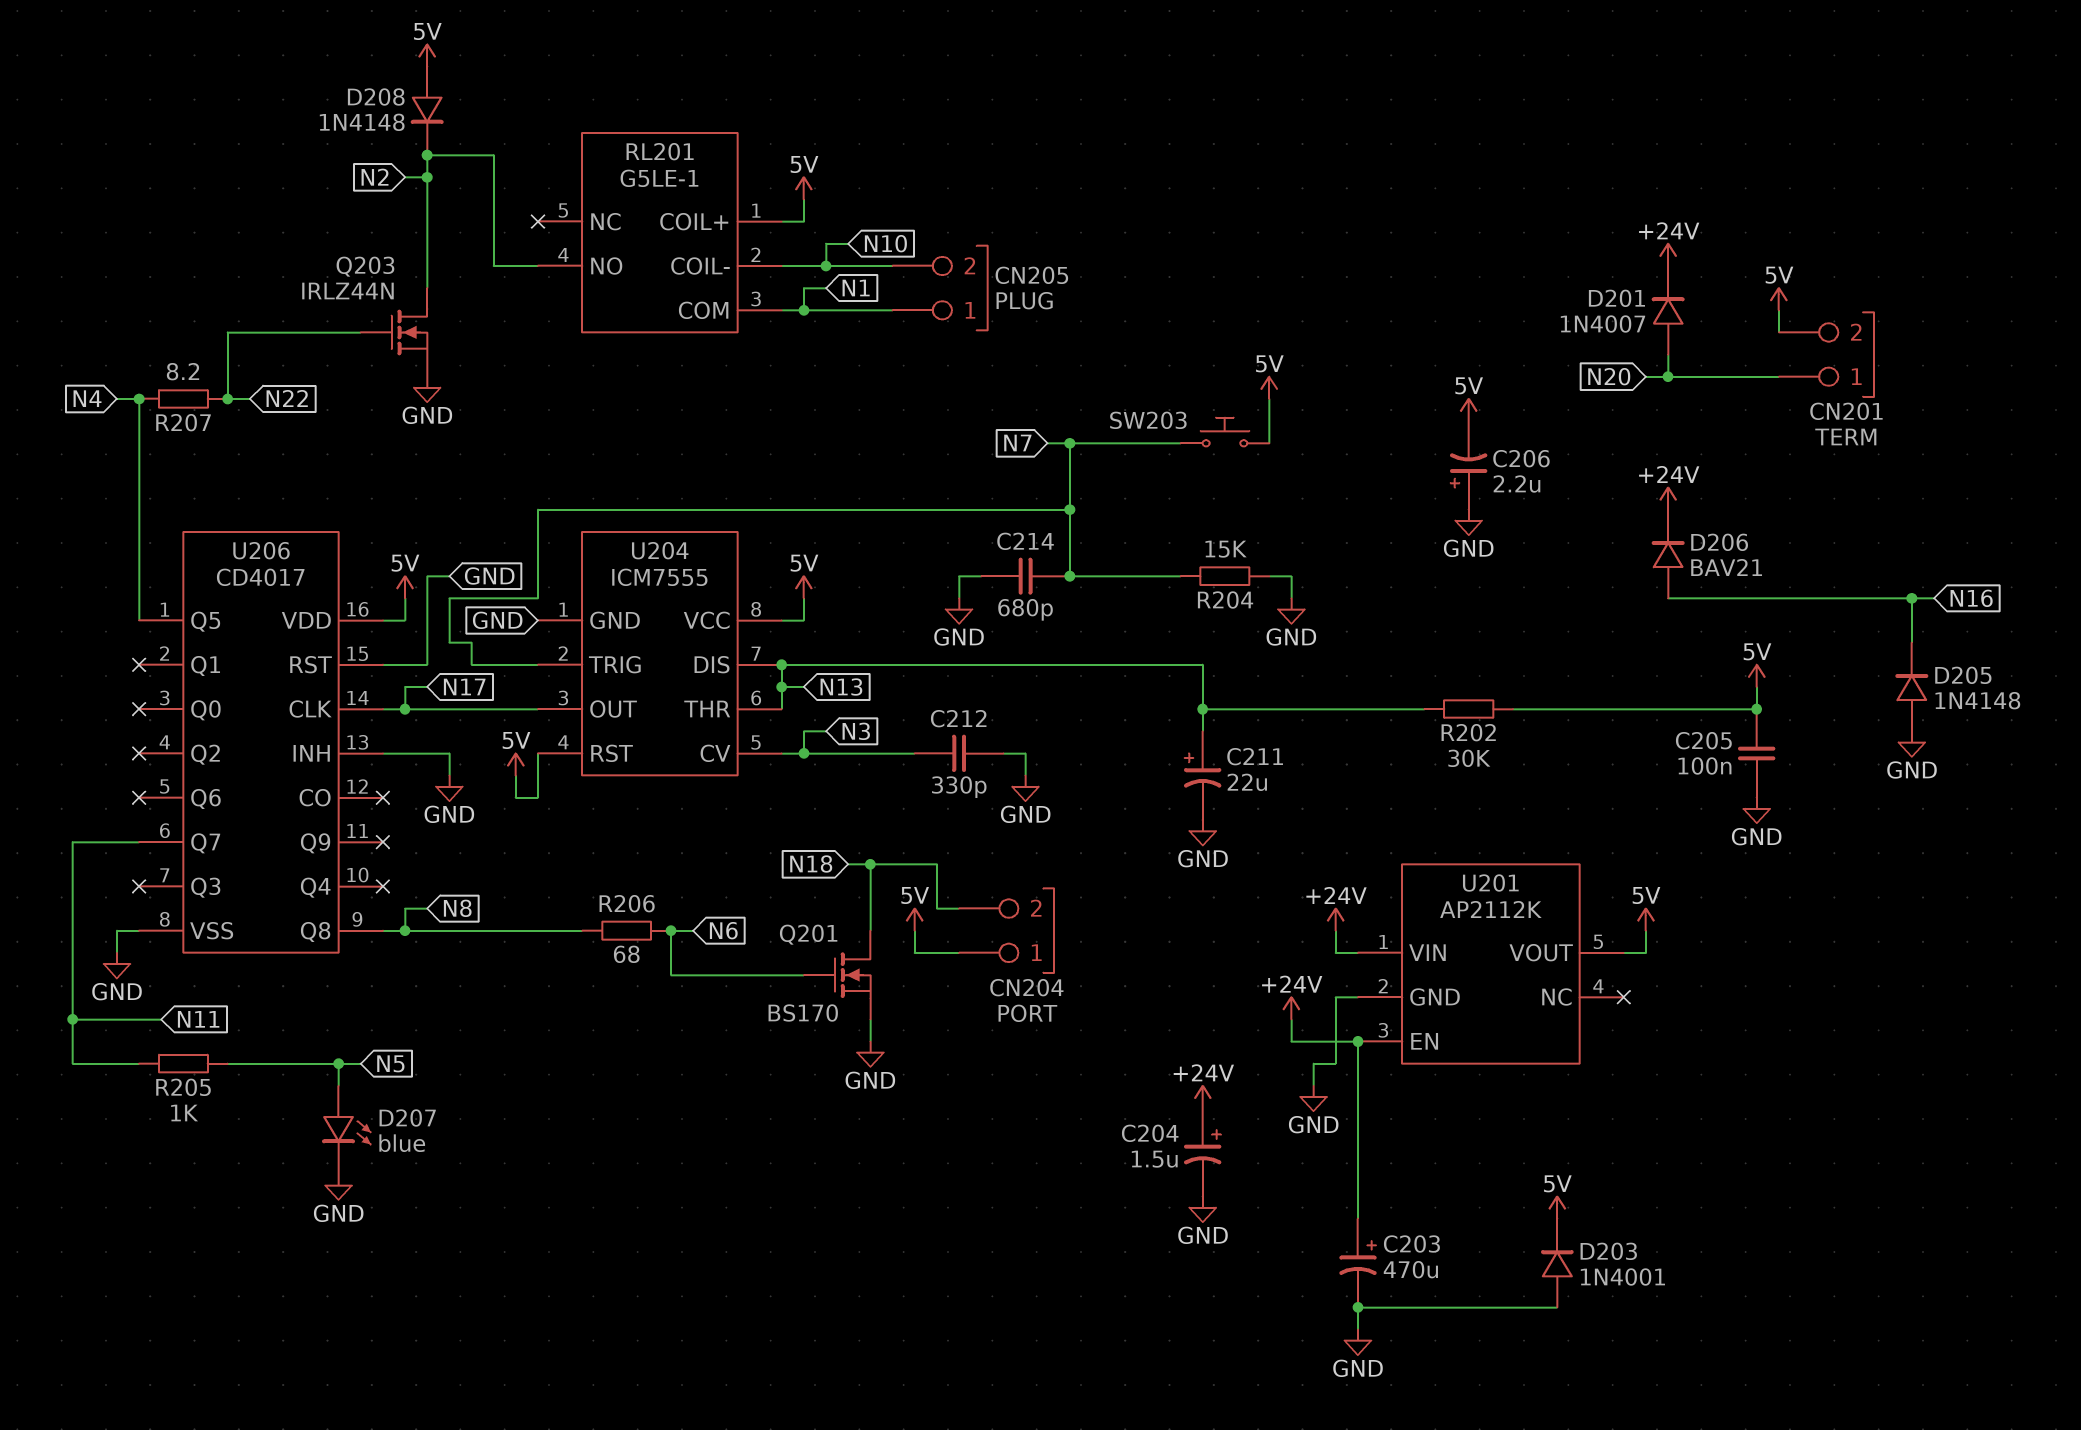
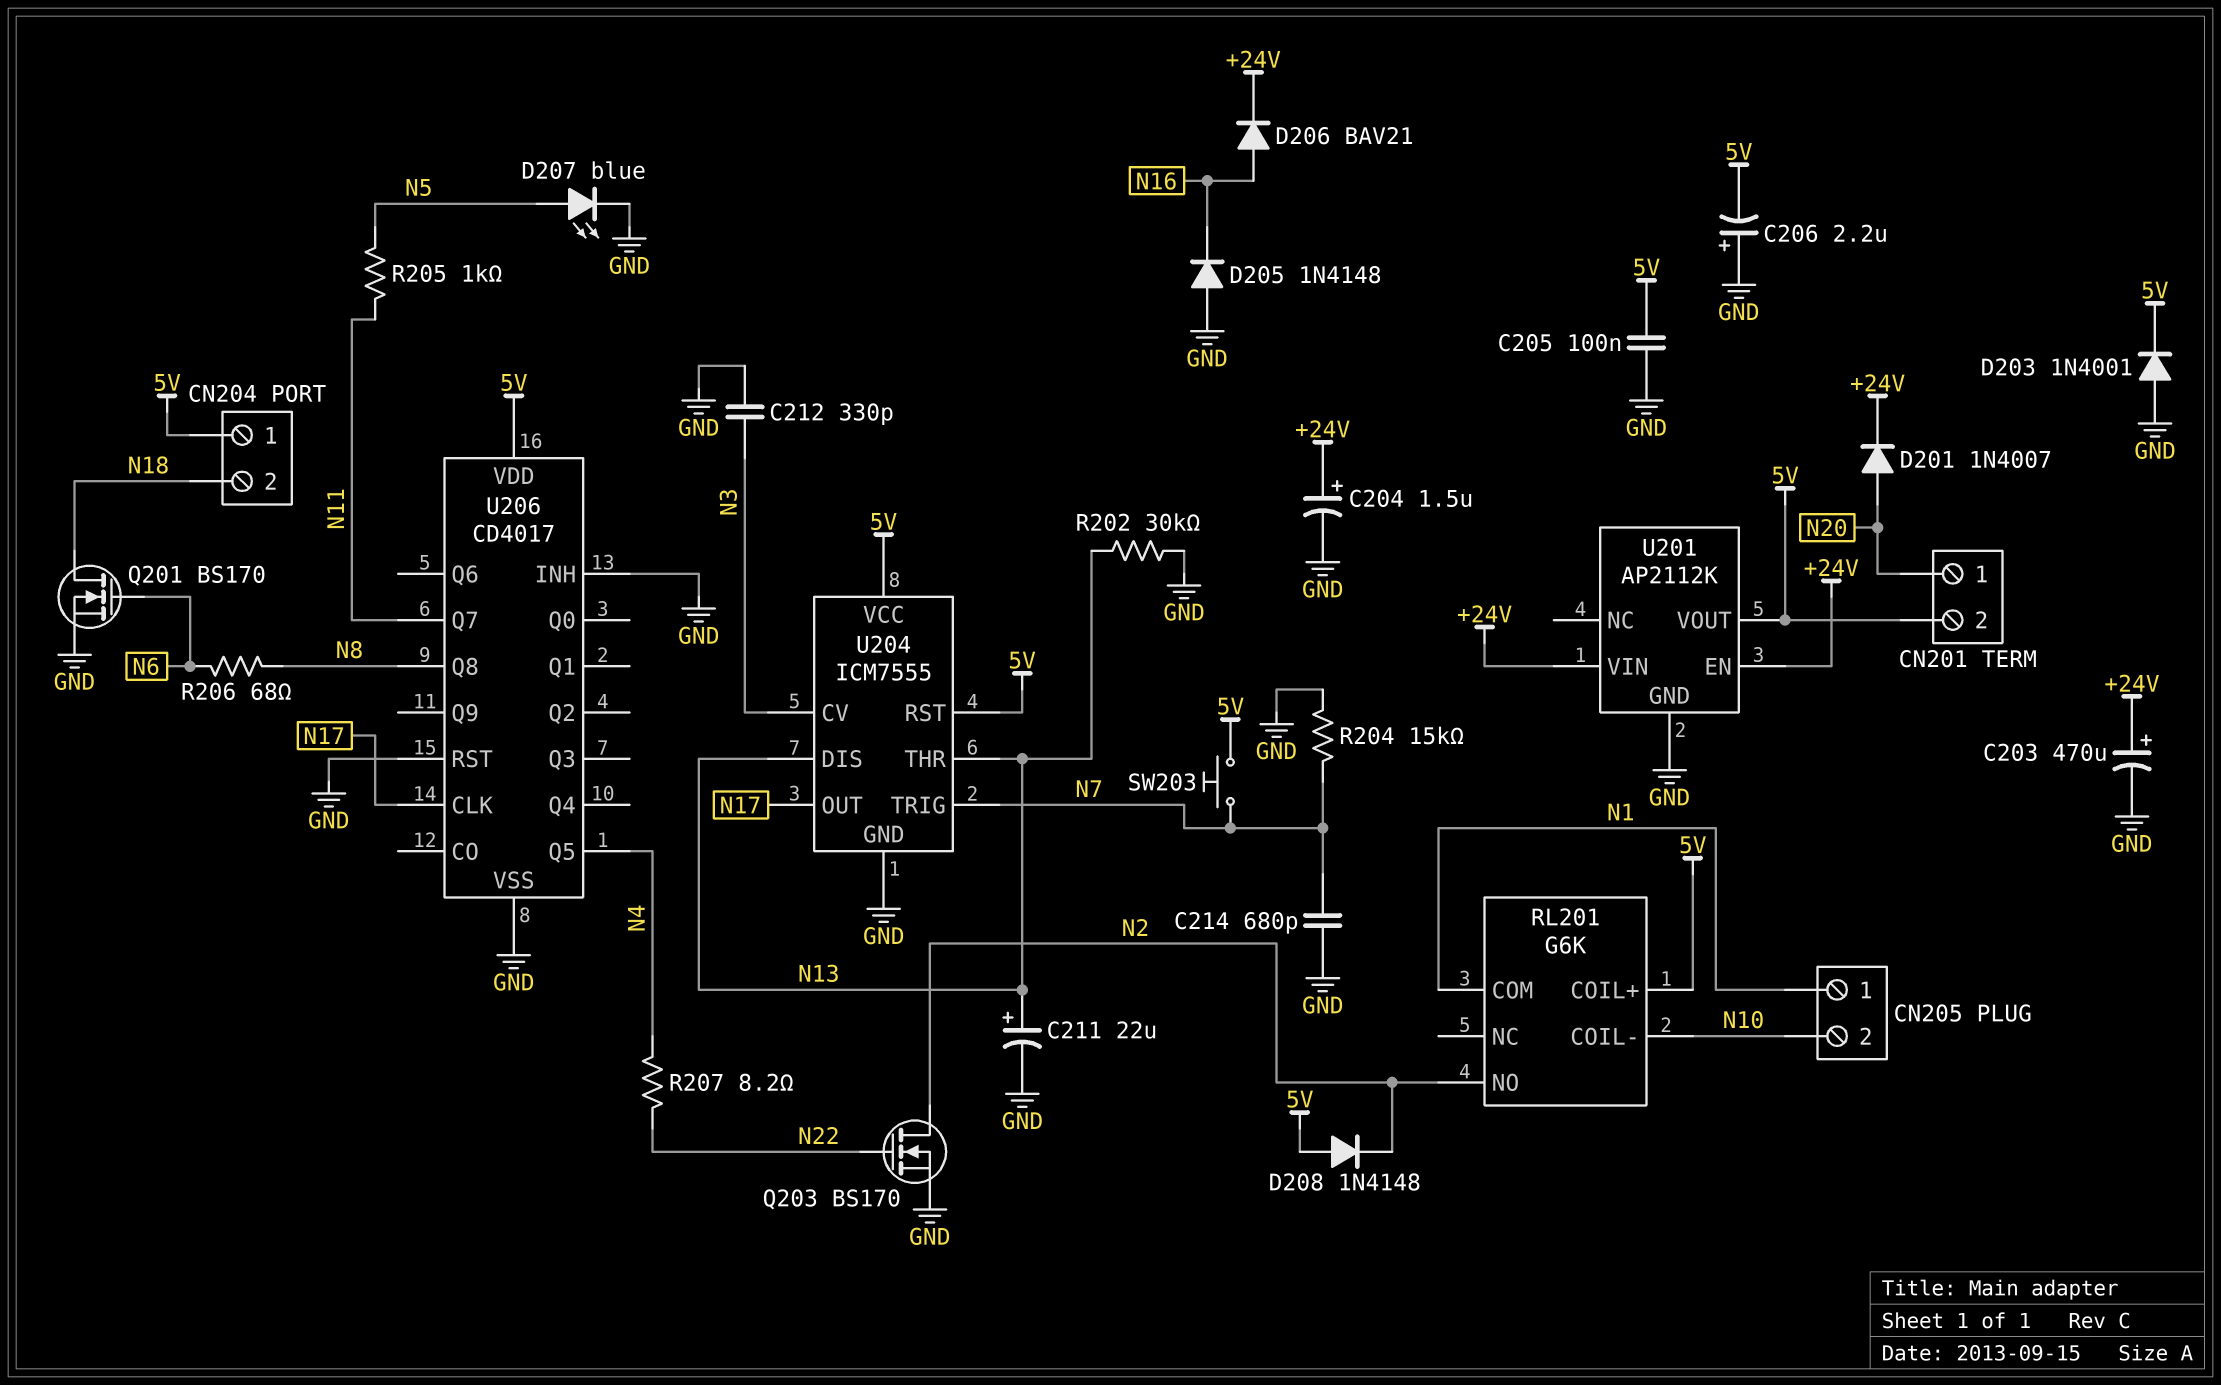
Q203: NMOS IRLZ44N (G N22, D N2, S GND) -> NMOS BS170 (G N22, D N2, S GND)
R202: 30k (5V, N13) -> 30k (GND, N13)
RL201: G5LE-1 -> G6K

